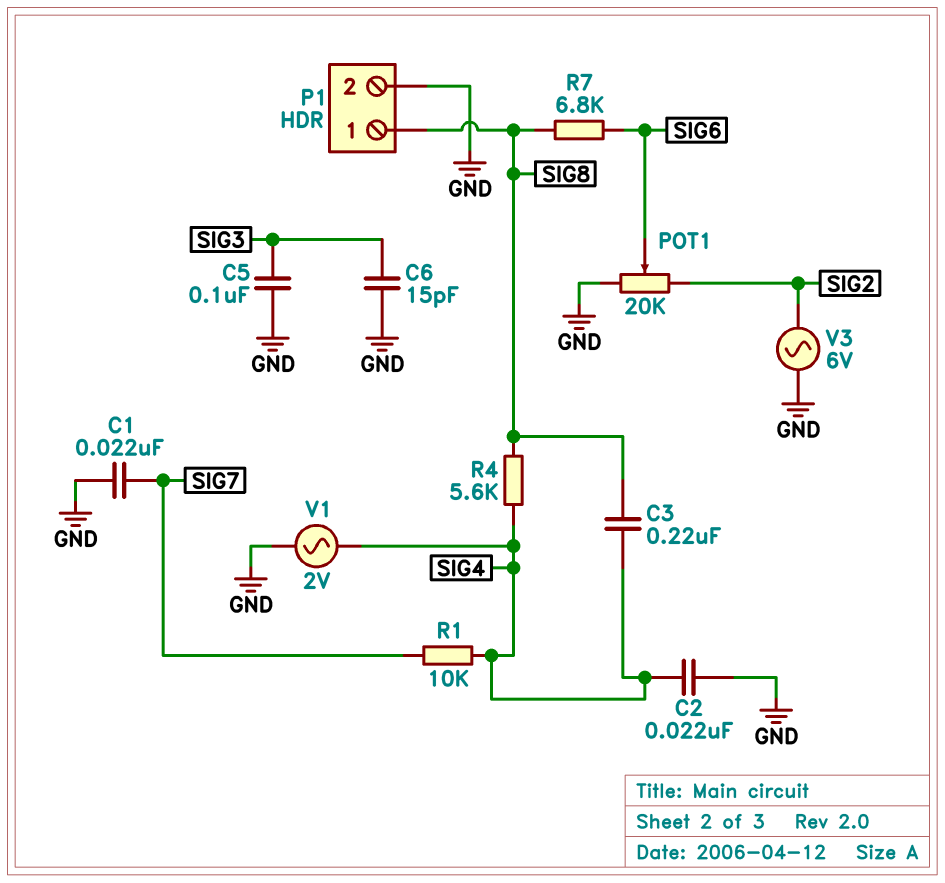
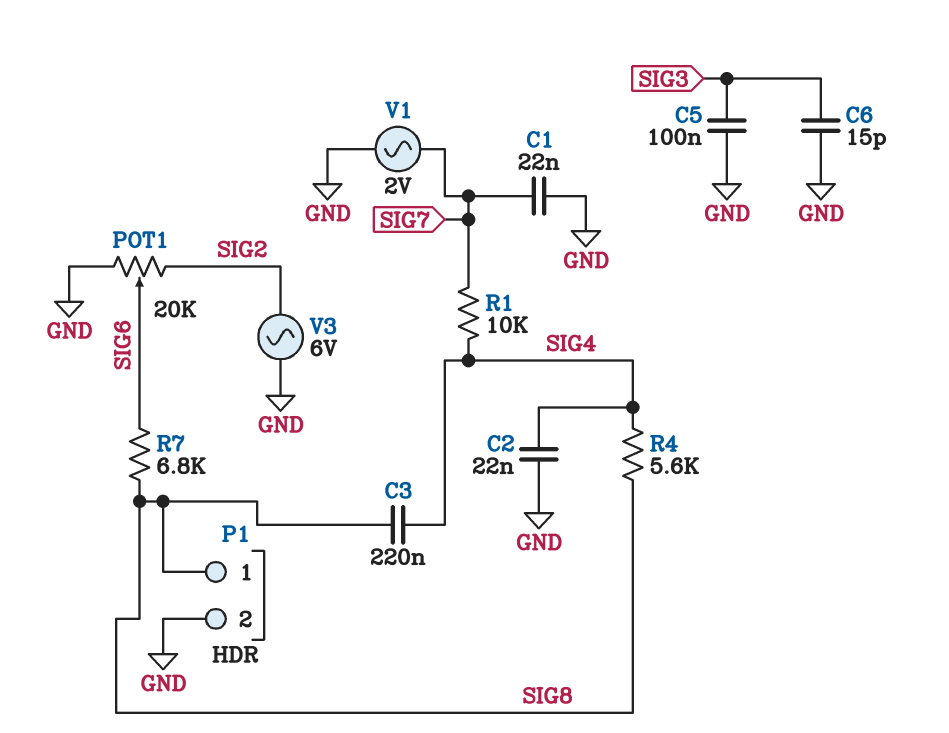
V1: AC 2V (GND, SIG4) -> AC 2V (GND, SIG7)

